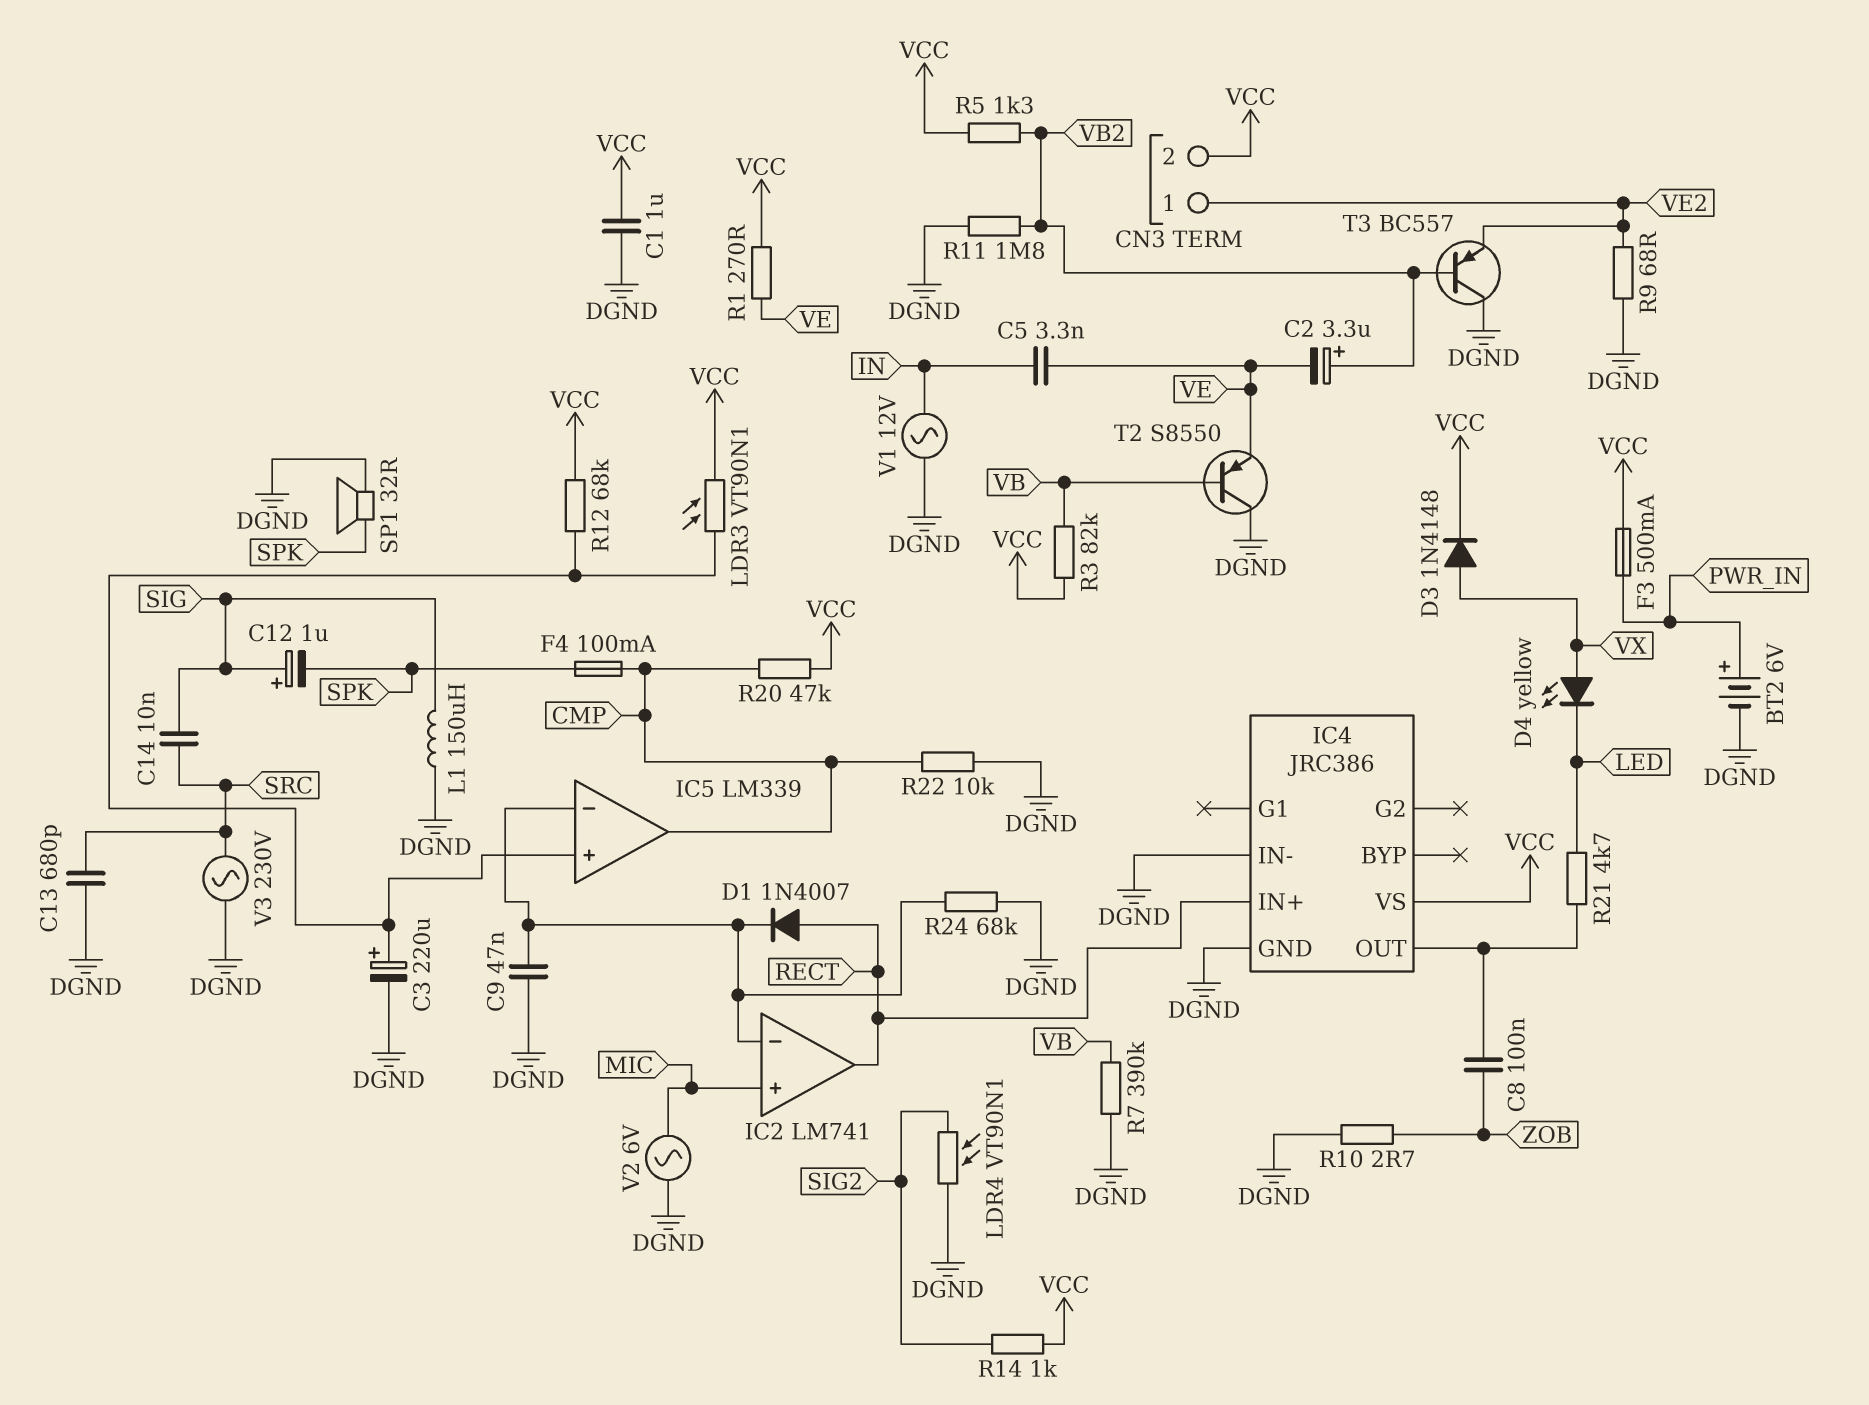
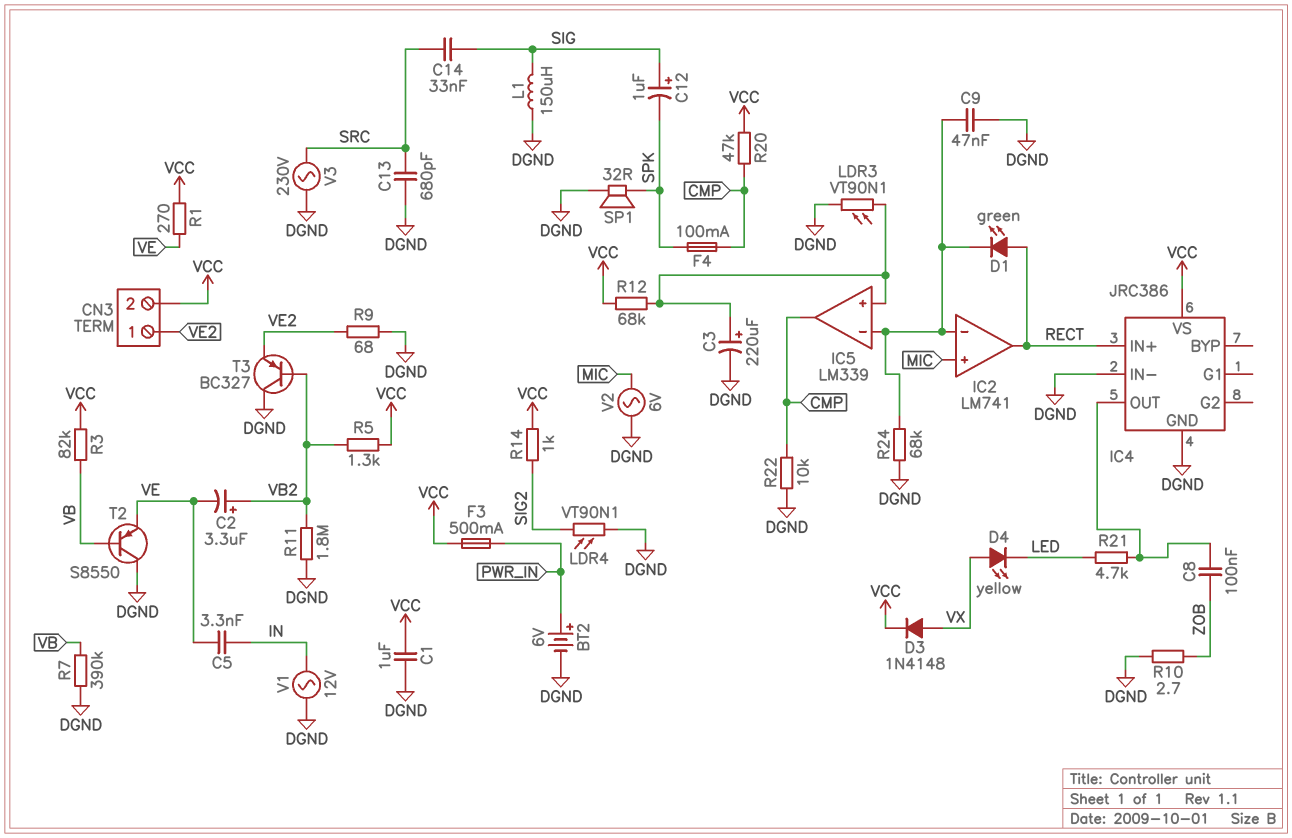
C14: 10nF (SIG, SRC) -> 33nF (SIG, SRC)
D1: diode 1N4007 (A RECT, K IC2/in-) -> LED green (A RECT, K IC2/in-)
LDR3: VT90N1 (IC5/in+, VCC) -> VT90N1 (DGND, IC5/in+)
T3: PNP BC557 (B VB2, C DGND, E VE2) -> PNP BC327 (B VB2, C DGND, E VE2)

